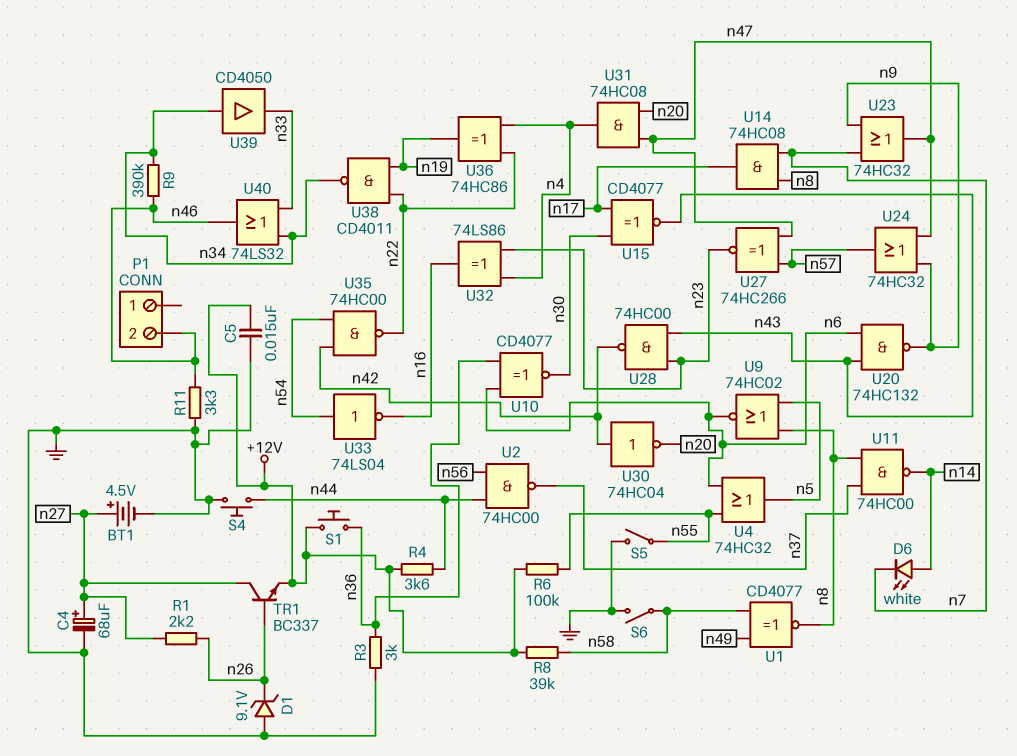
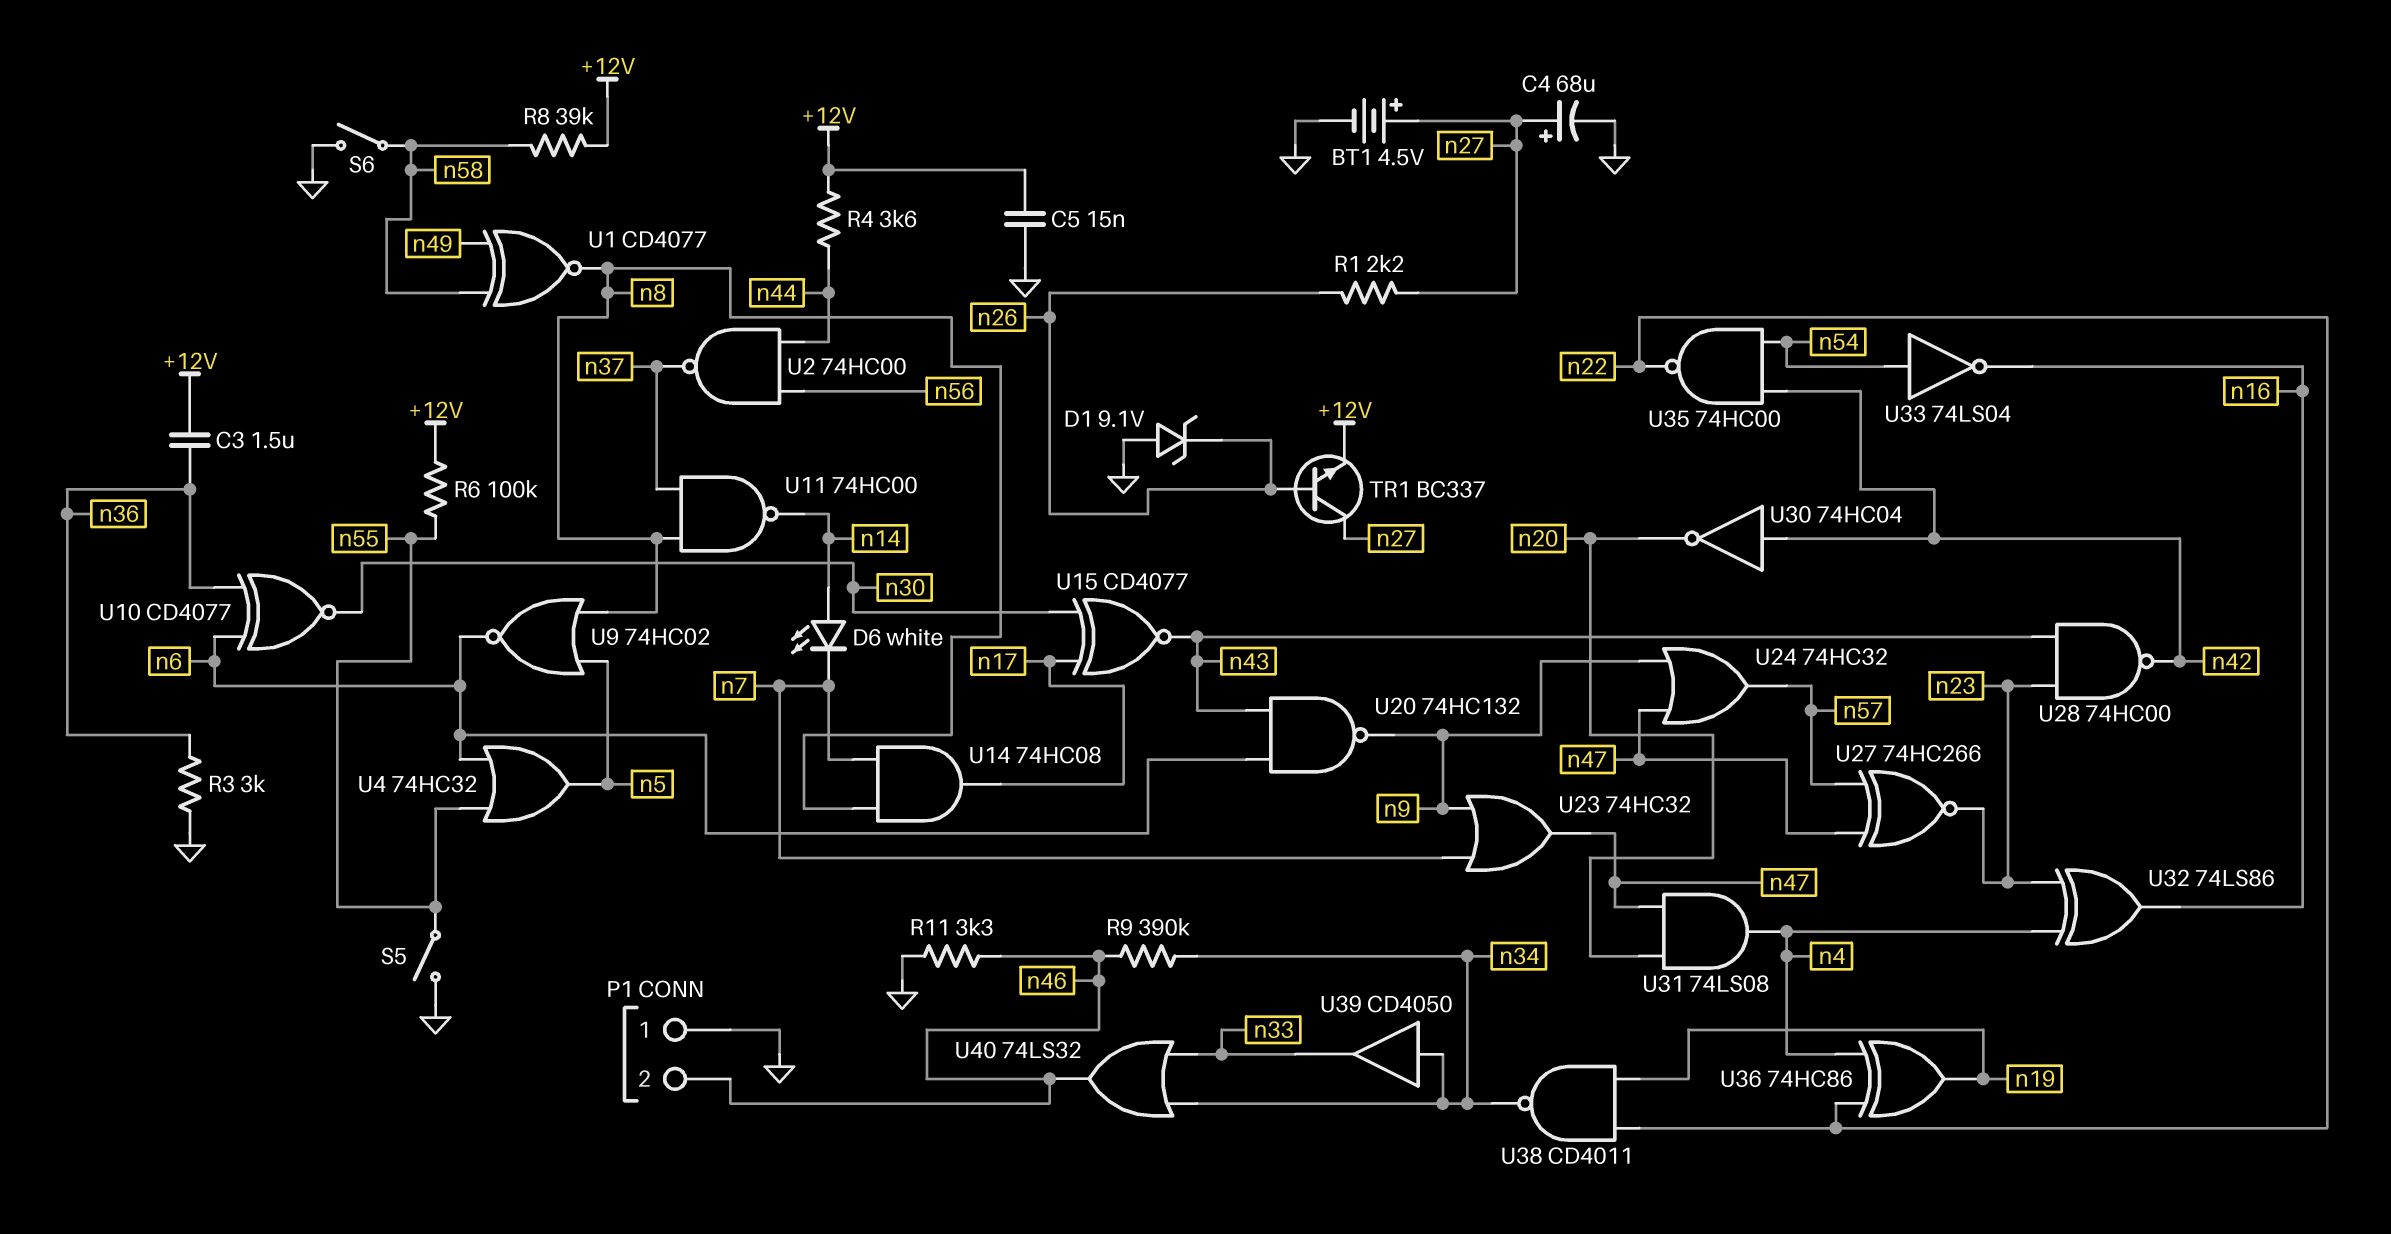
C3: none -> 1.5uF (+12V, n36)
P1 pin 1: none -> GND
S1: button (+12V, n36) -> none
S4: button (GND, n44) -> none
U31: AND 74HC08 (in n20, in n47, out n4) -> AND 74LS08 (in n20, in n47, out n4)

